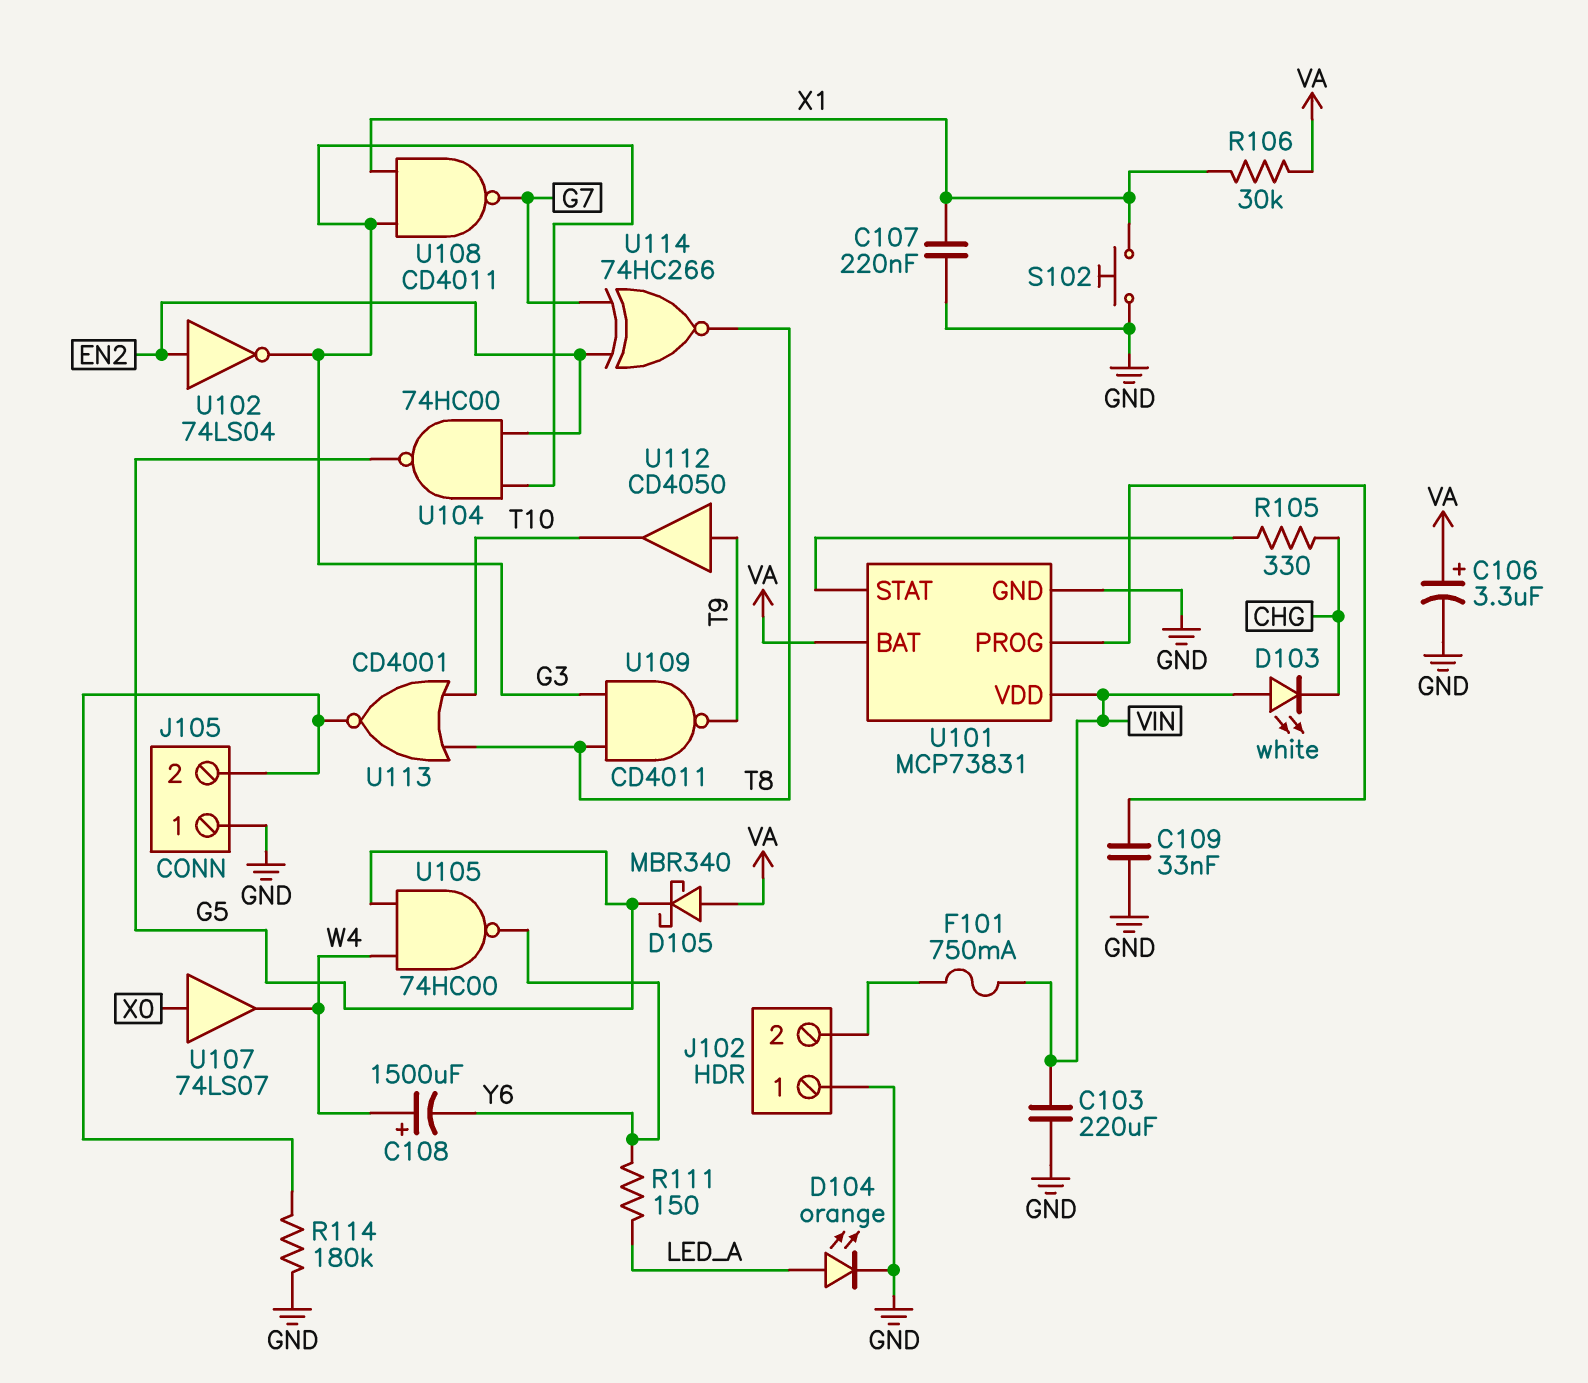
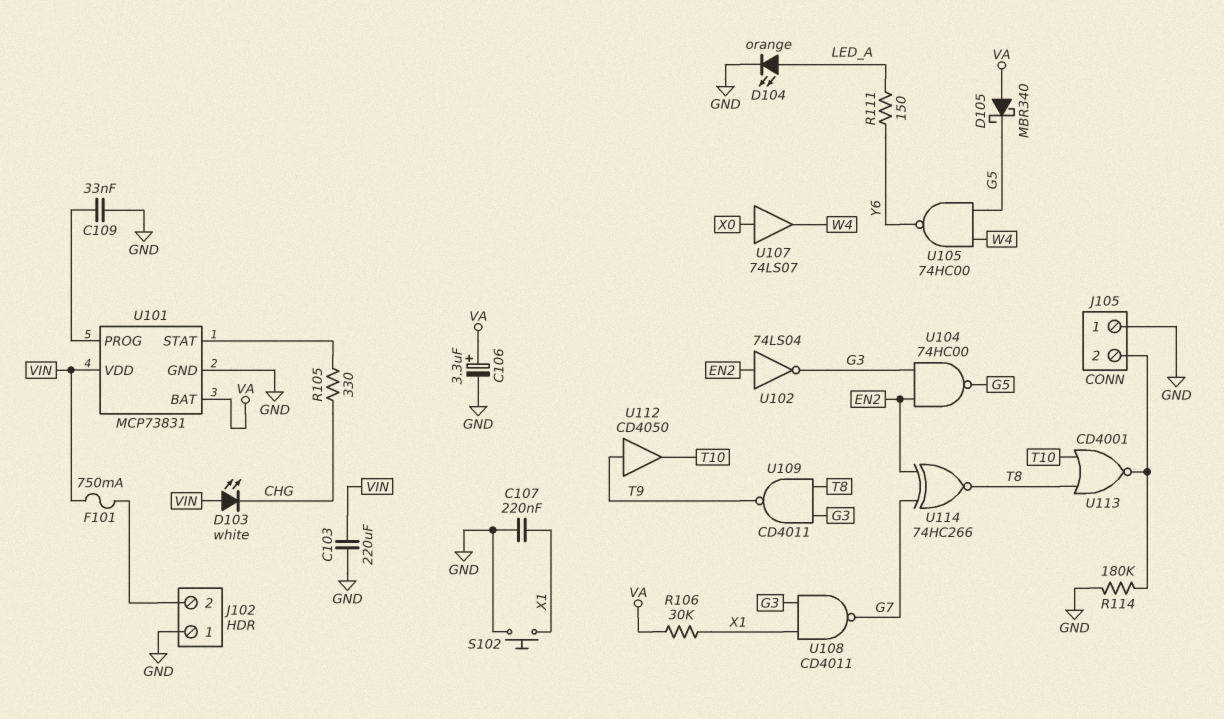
C108: 1500uF (plus W4, minus Y6) -> none

